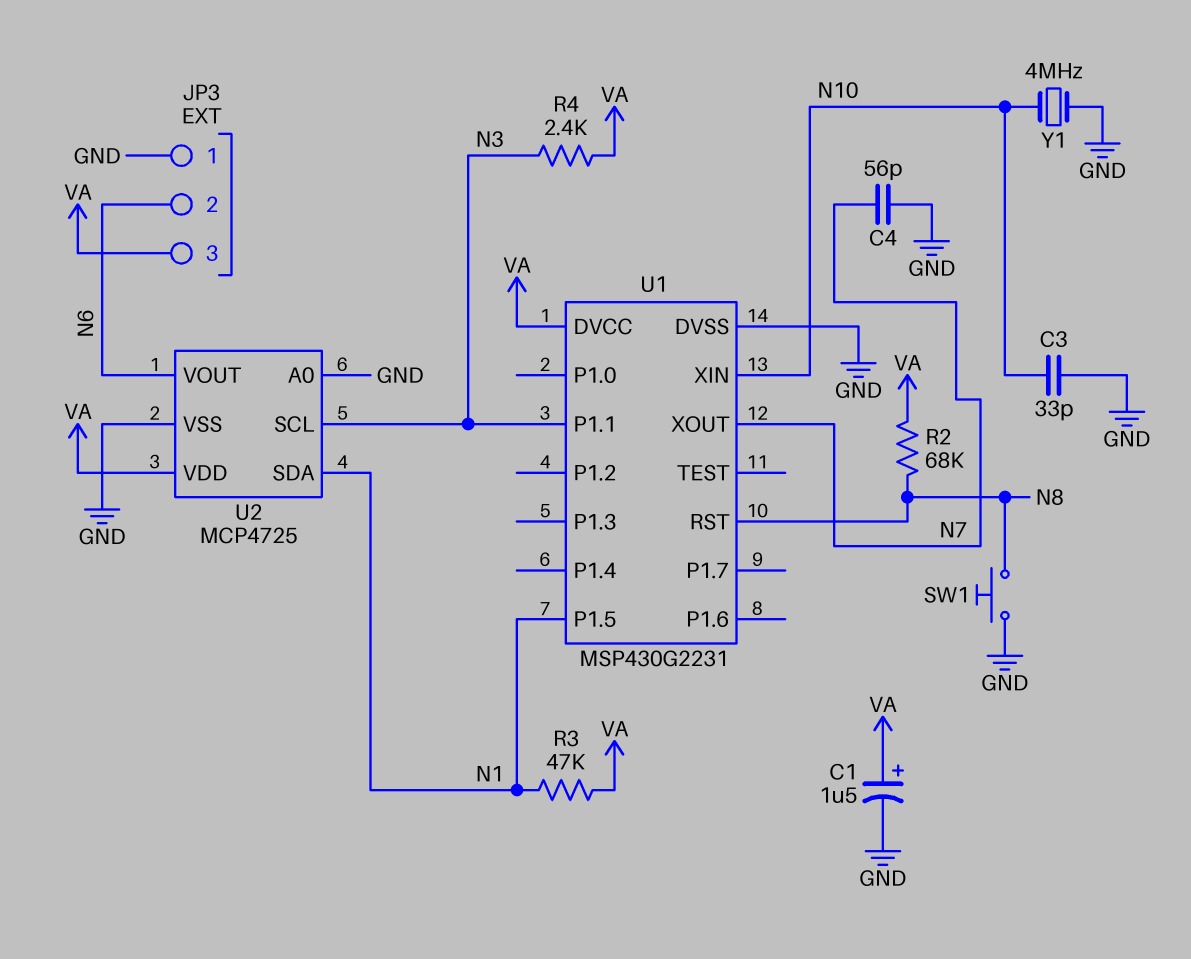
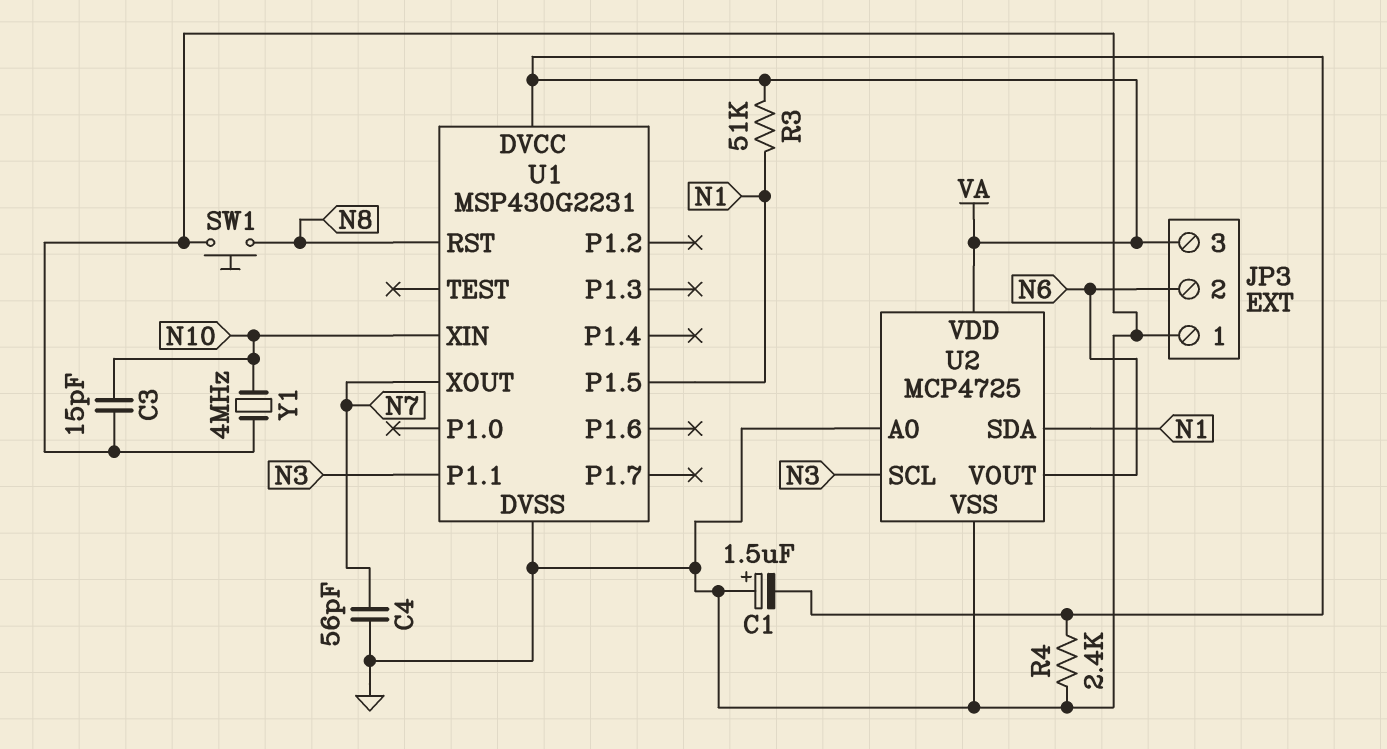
C1: 1.5uF (plus VA, minus GND) -> 1.5uF (plus GND, minus VA)
C3: 33pF (GND, N10) -> 15pF (GND, N10)
R2: 68k (N8, VA) -> none
R3: 47k (N1, VA) -> 51k (N1, VA)
R4: 2.4k (N3, VA) -> 2.4k (GND, VA)

